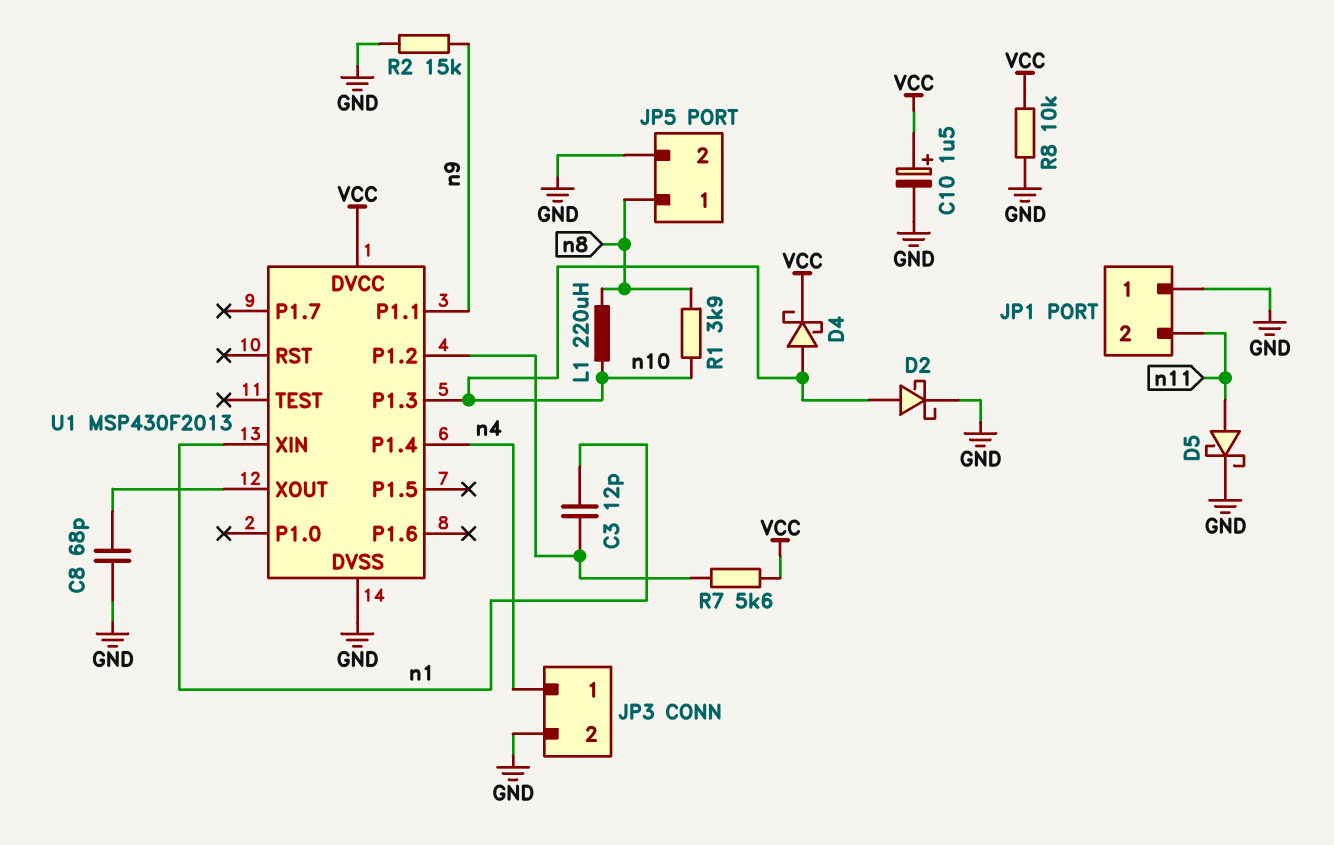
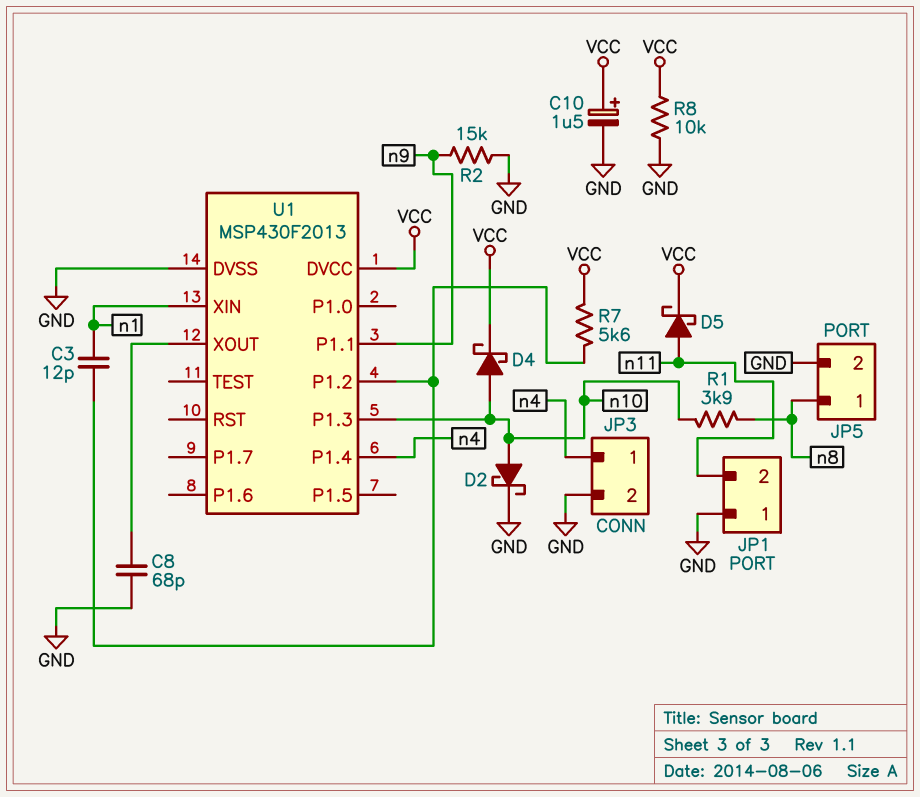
D5: schottky (A n11, K GND) -> schottky (A n11, K VCC)
L1: 220uH (n8, n10) -> none

